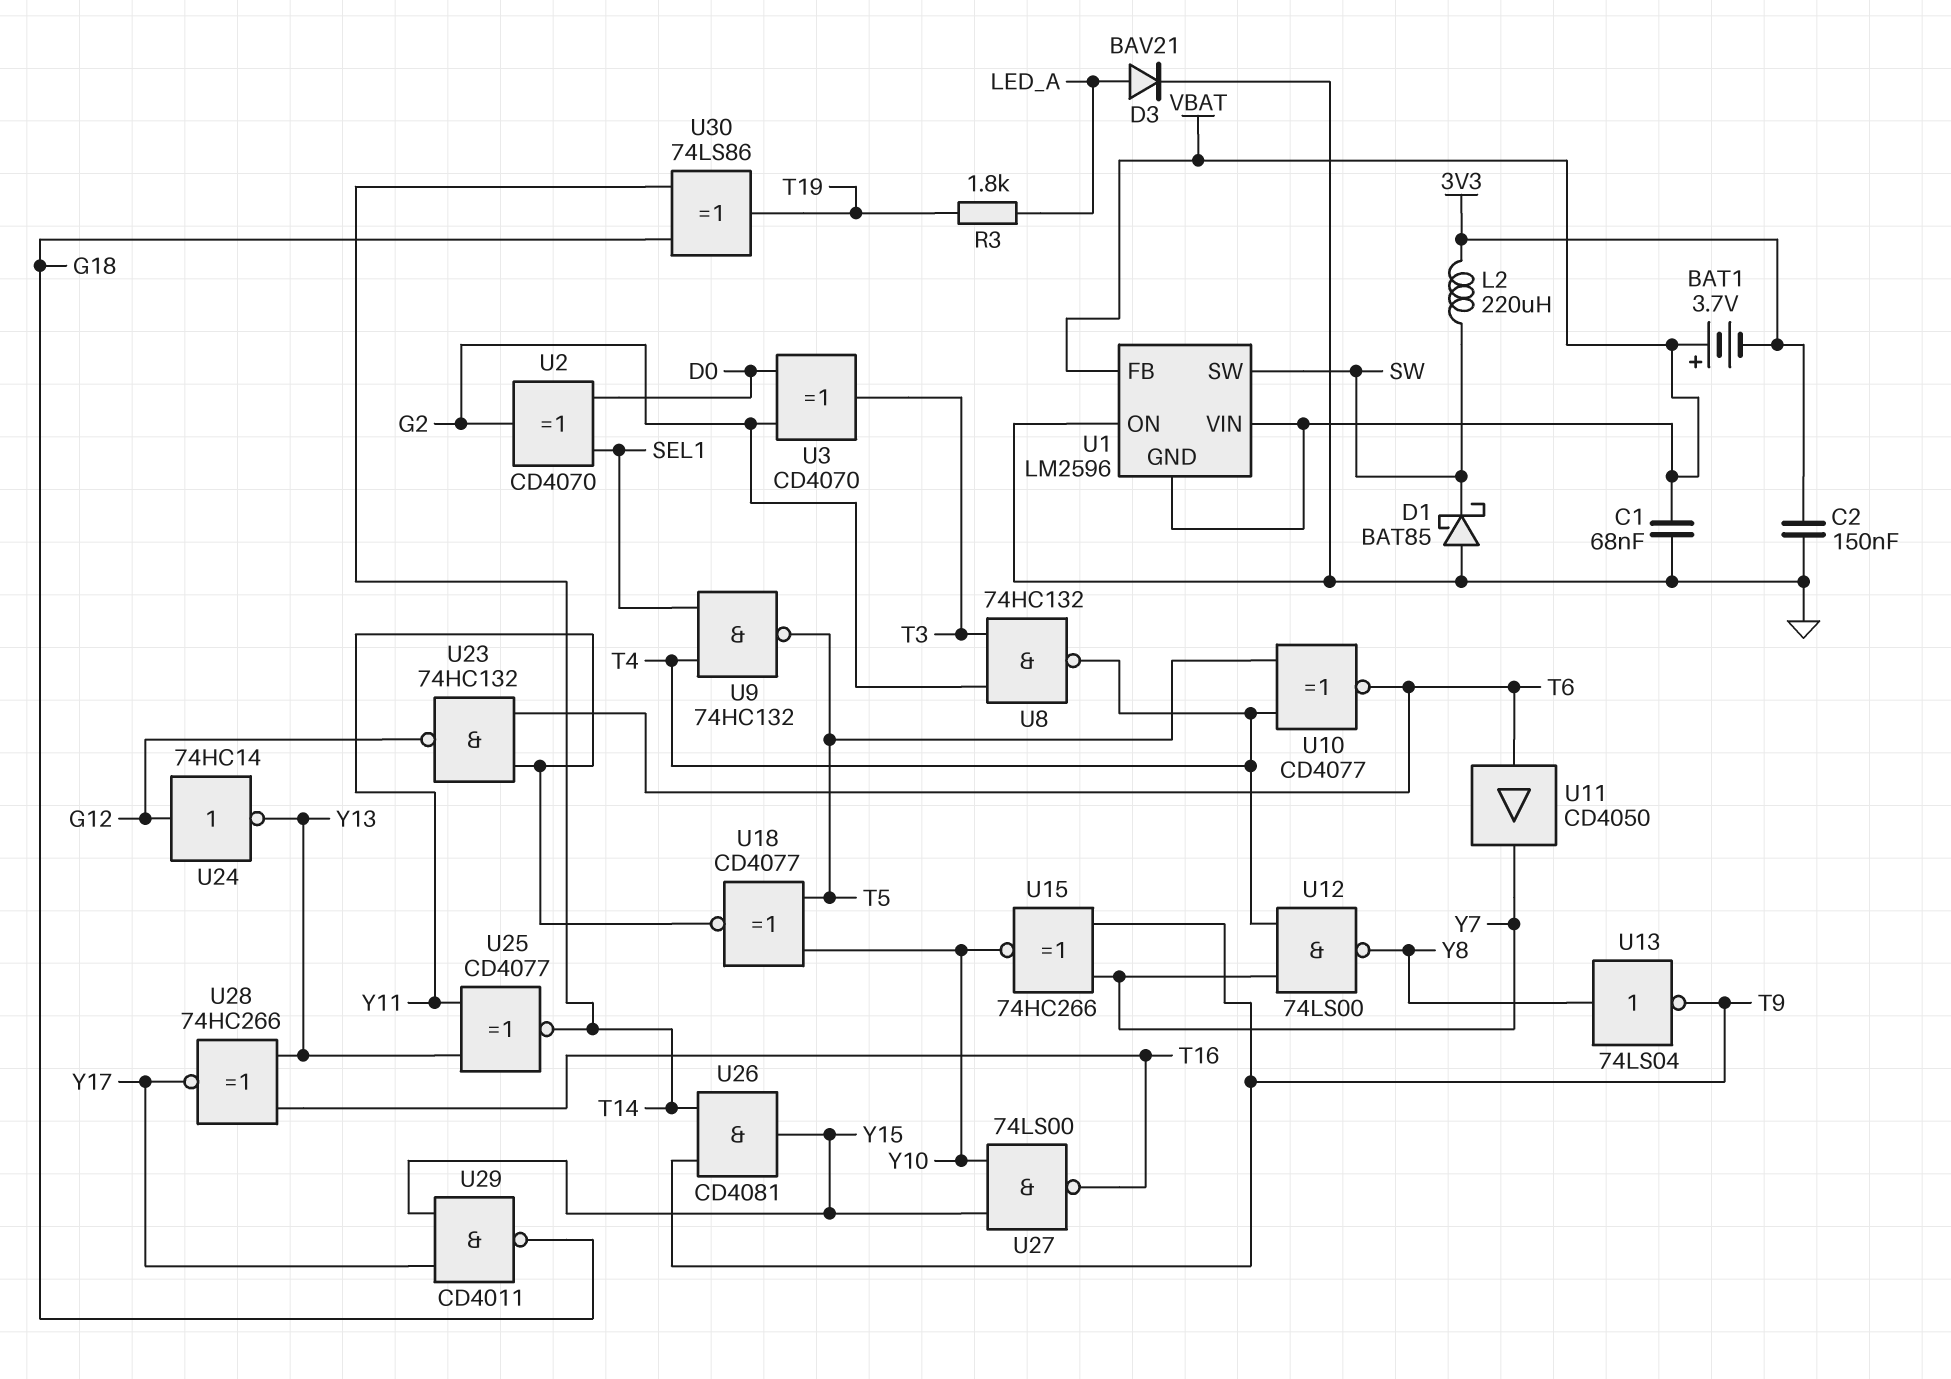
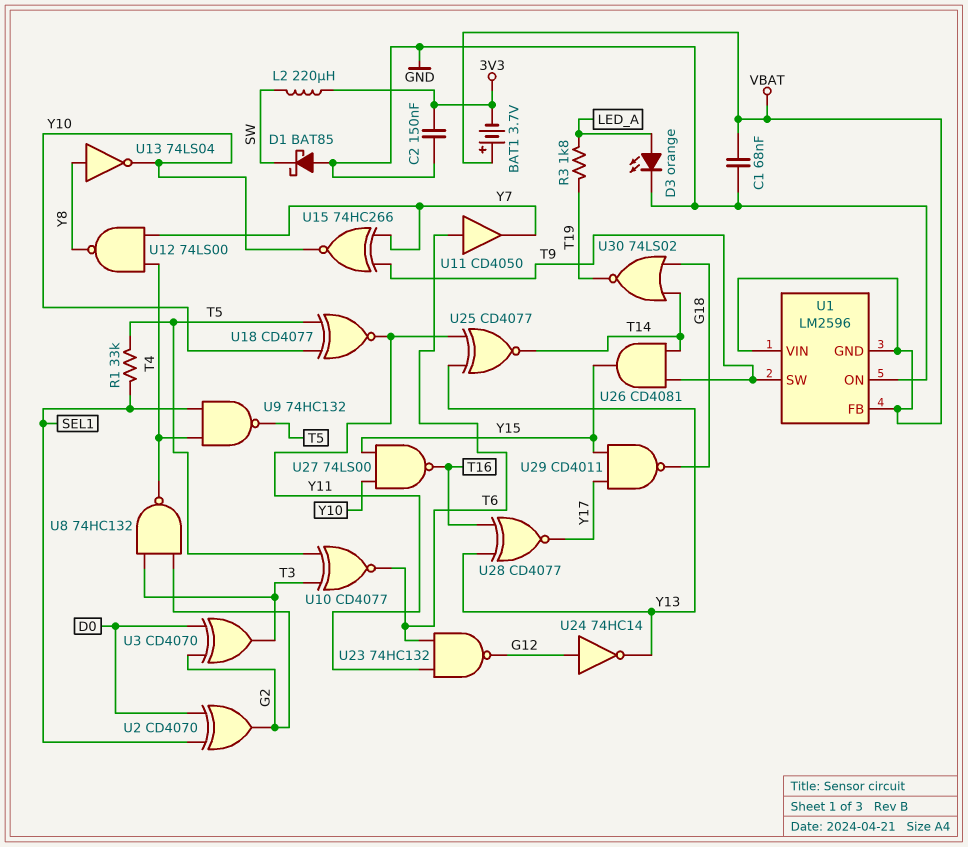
D3: diode BAV21 (A LED_A, K GND) -> LED orange (A LED_A, K GND)
R1: none -> 33k (SEL1, T5)
U1 pin SW: SW -> T9
U10: XNOR CD4077 (in T4, in T5, out T6) -> XNOR CD4077 (in T3, in T5, out T6)
U13: NOT 74LS04 (in Y8, out T9) -> NOT 74LS04 (in Y8, out Y10)
U28: XNOR 74HC266 (in T16, in Y13, out Y17) -> XNOR CD4077 (in T16, in Y13, out Y17)
U30: XOR 74LS86 (in G18, in T14, out T19) -> NOR 74LS02 (in G18, in T14, out T19)

